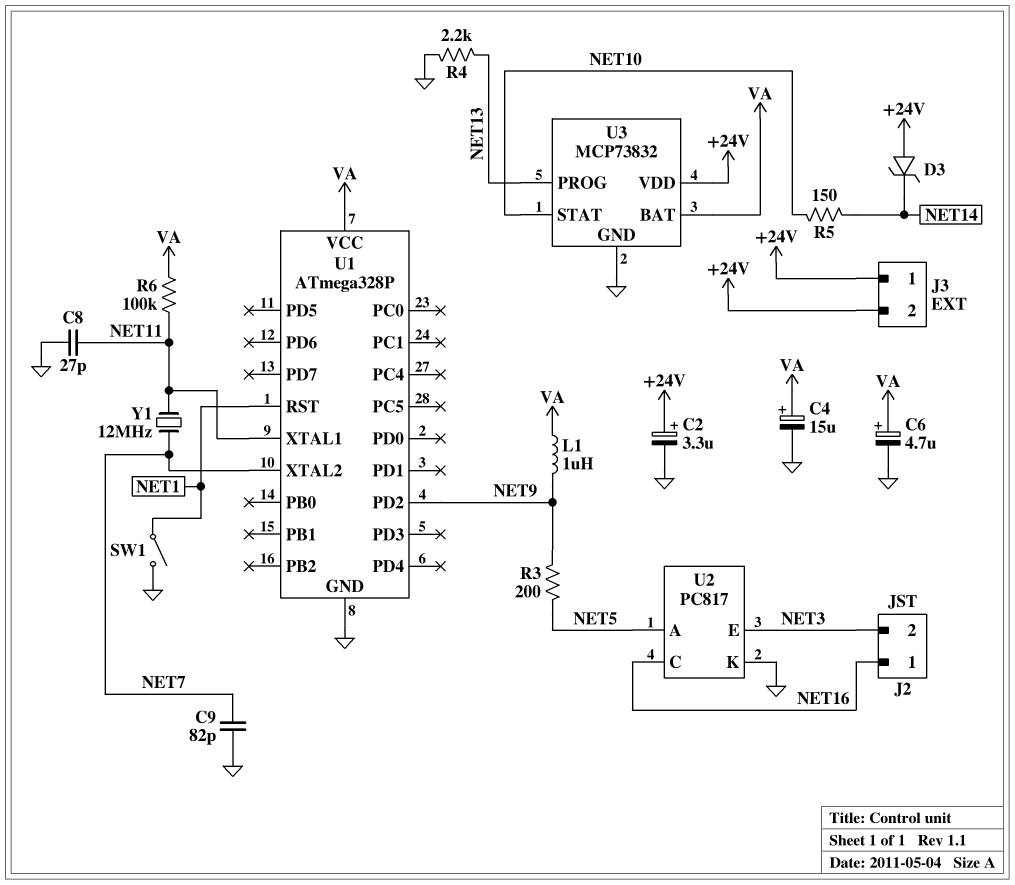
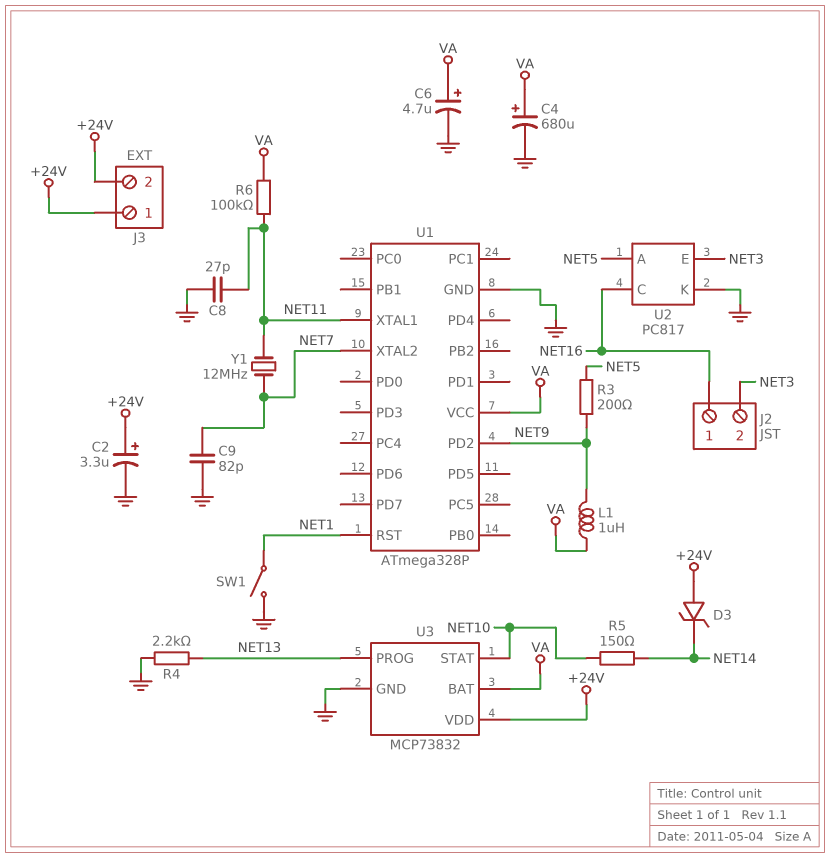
C4: 15uF (plus VA, minus GND) -> 680uF (plus VA, minus GND)

